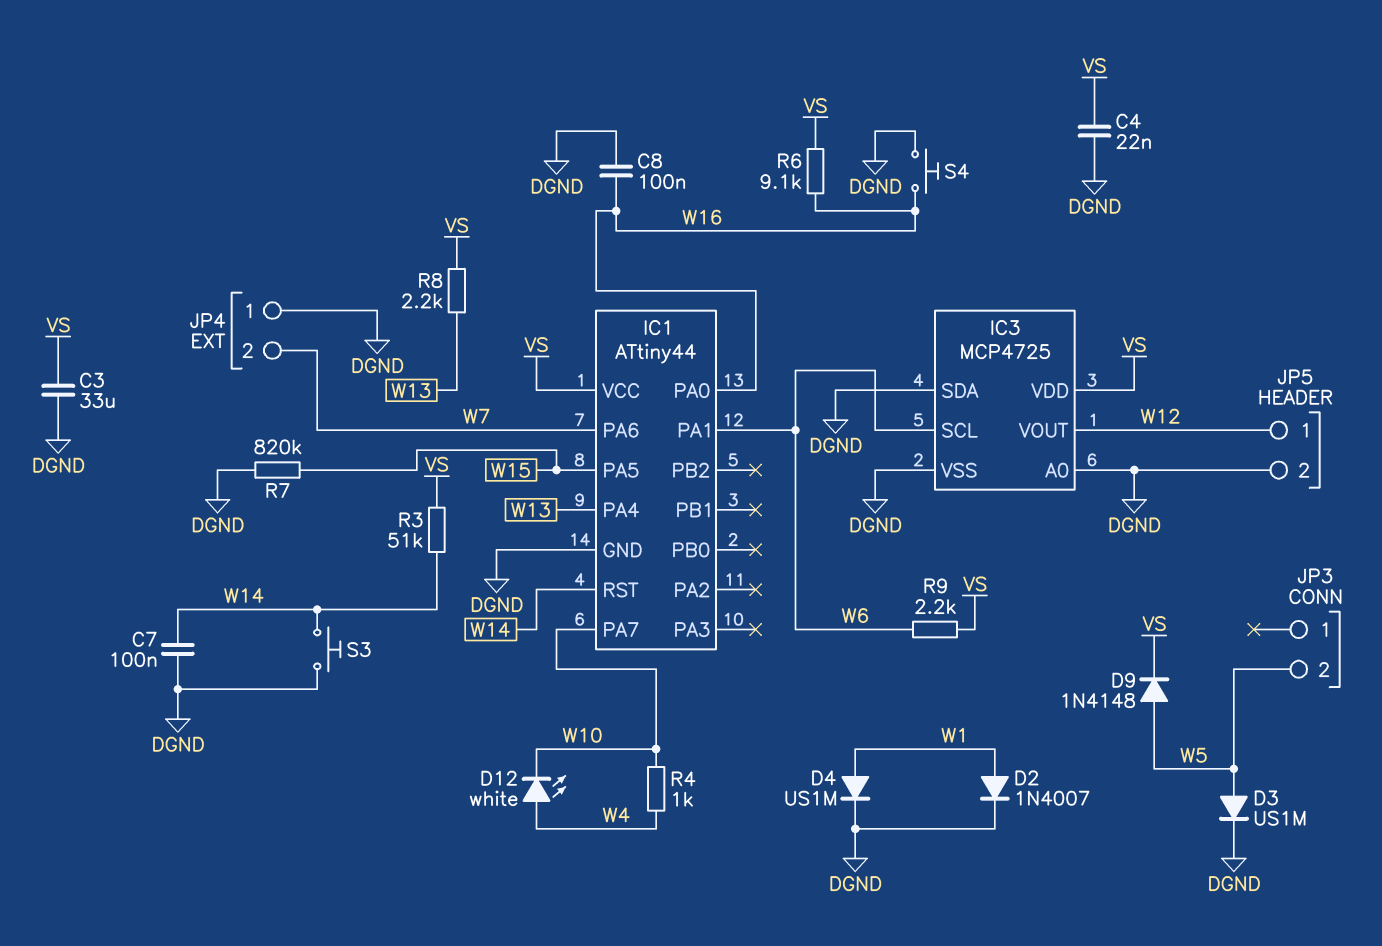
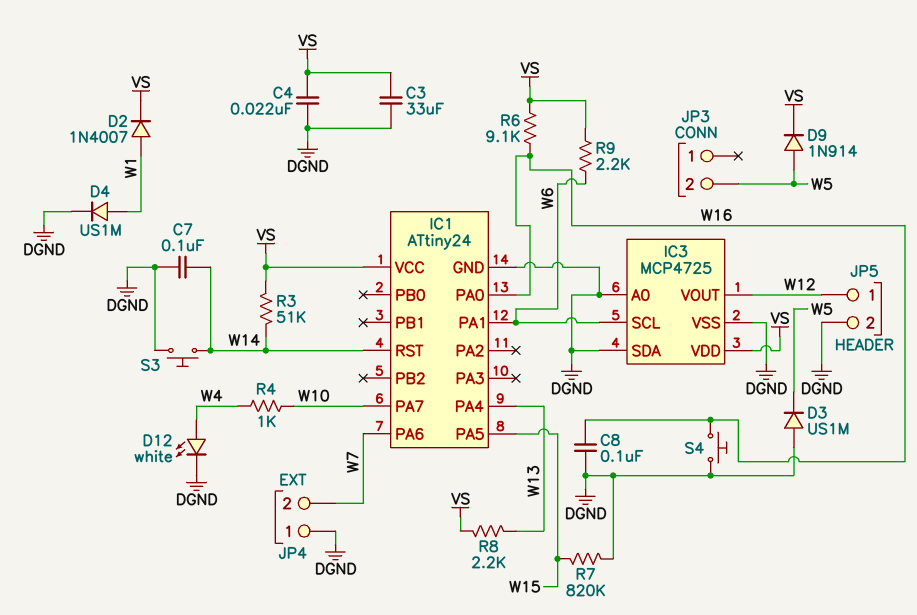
D2: diode 1N4007 (A W1, K DGND) -> diode 1N4007 (A W1, K VS)
D3: diode US1M (A W5, K DGND) -> diode US1M (A DGND, K W5)
D9: diode 1N4148 (A W5, K VS) -> diode 1N914 (A W5, K VS)
D12: LED white (A W4, K W10) -> LED white (A W4, K DGND)
IC1: ATtiny44 -> ATtiny24

